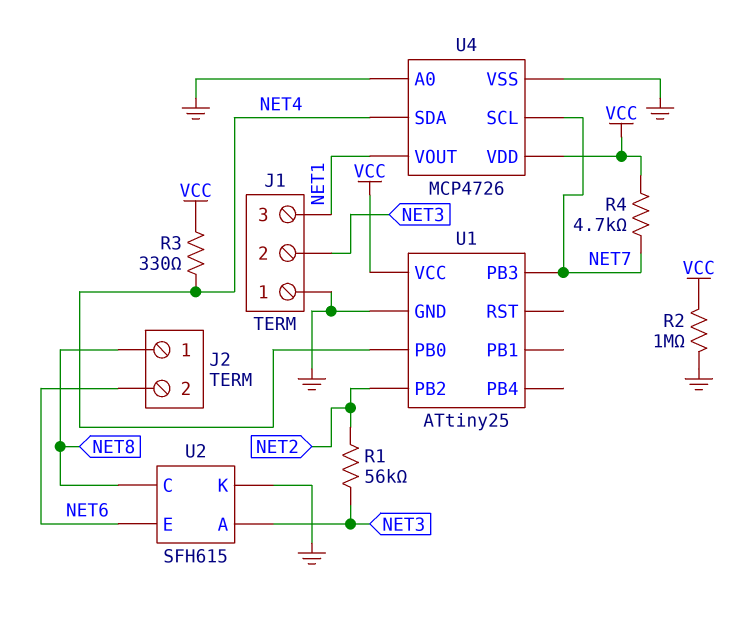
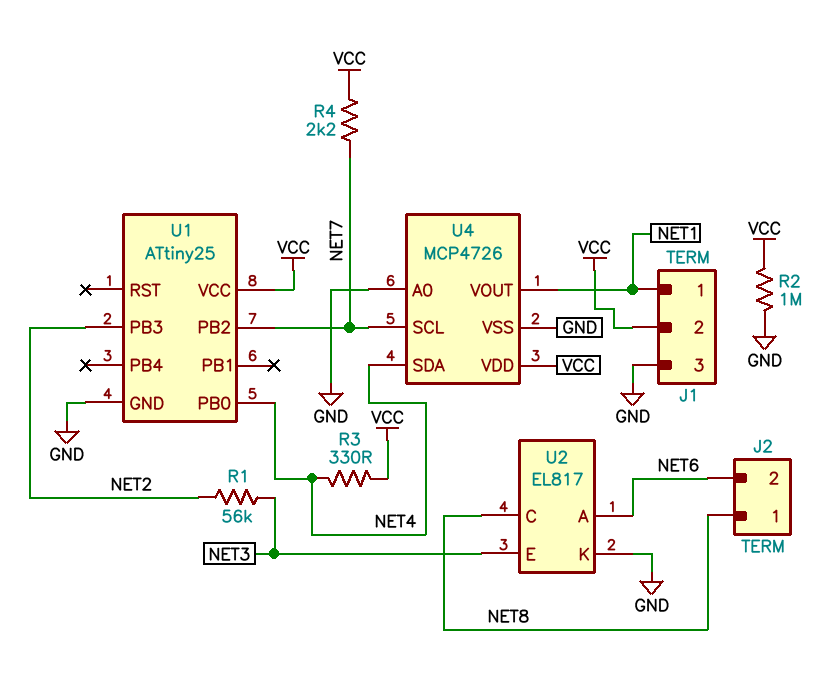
J1 pin 1: GND -> NET1
J1 pin 2: NET3 -> VCC
J1 pin 3: NET1 -> GND
R4: 4.7k (NET7, VCC) -> 2.2k (NET7, VCC)
U1 pin PB2: NET2 -> NET7
U1 pin PB3: NET7 -> NET2
U2: SFH615 -> EL817
U2 pin A: NET3 -> NET6
U2 pin E: NET6 -> NET3

